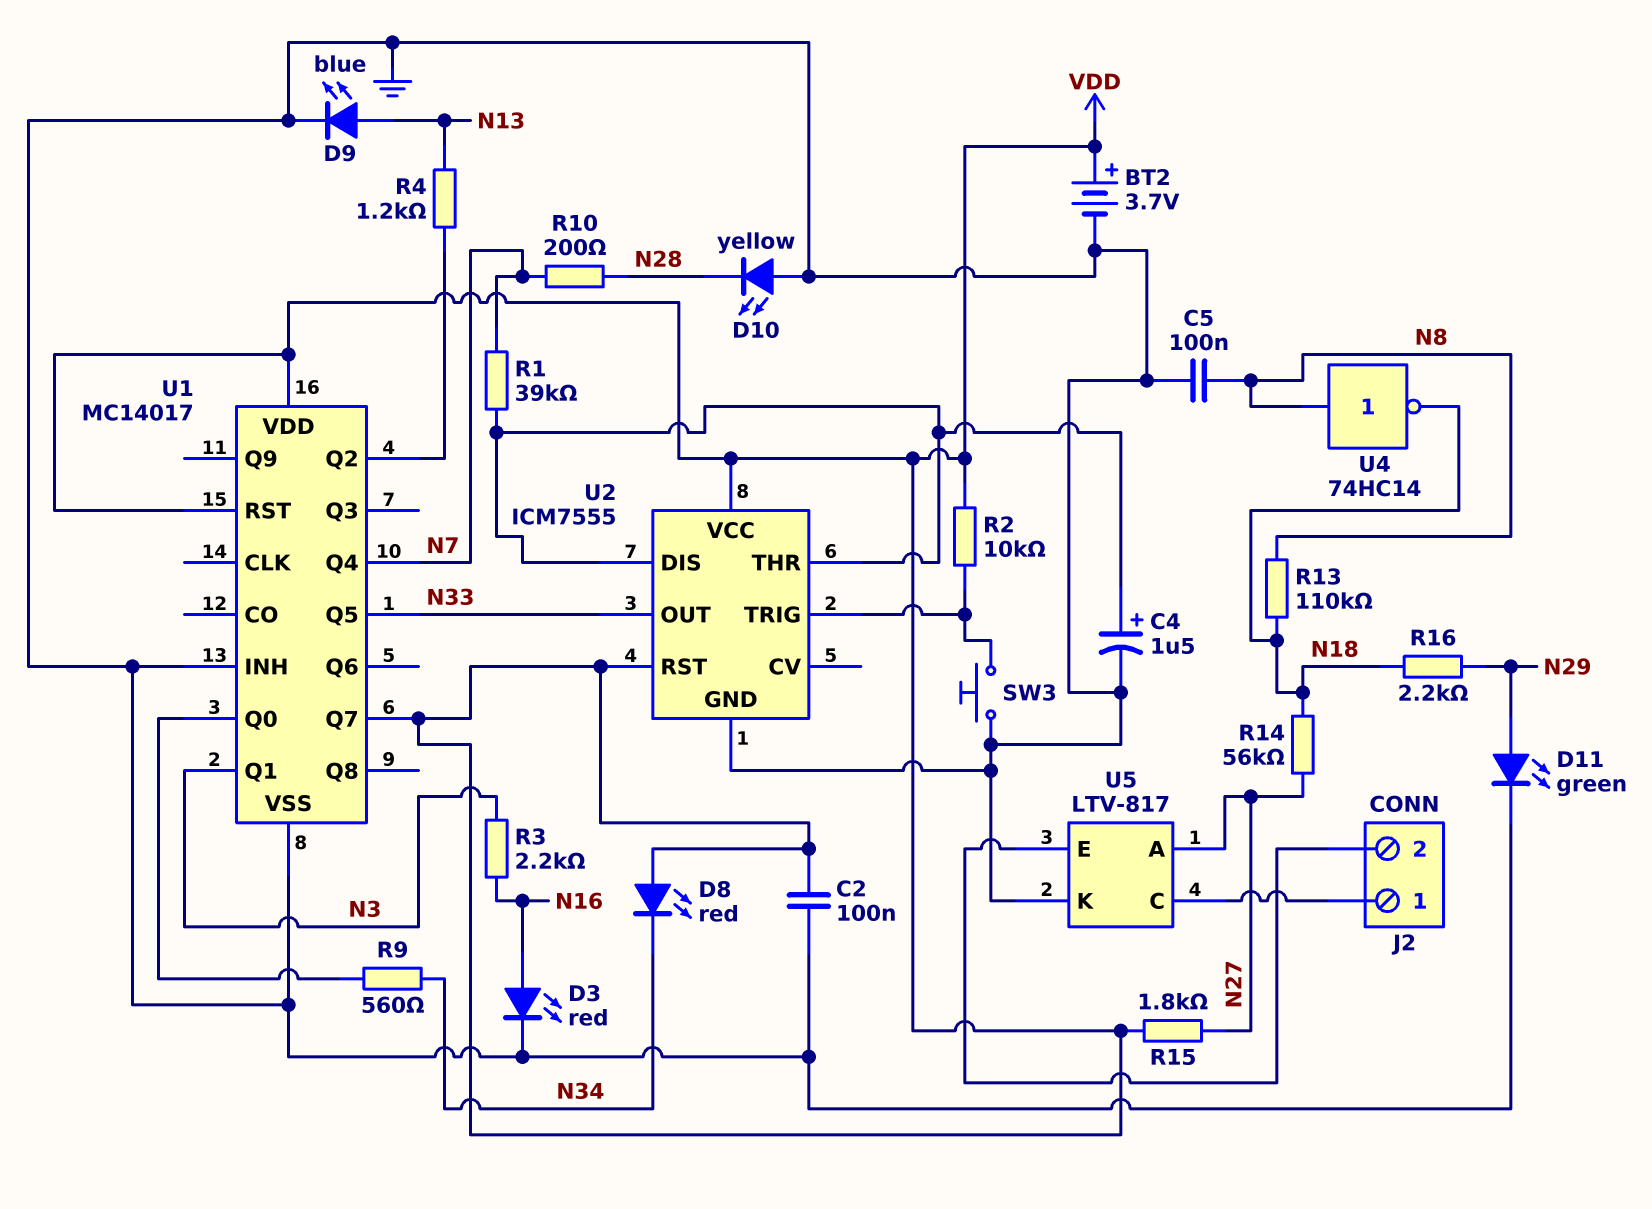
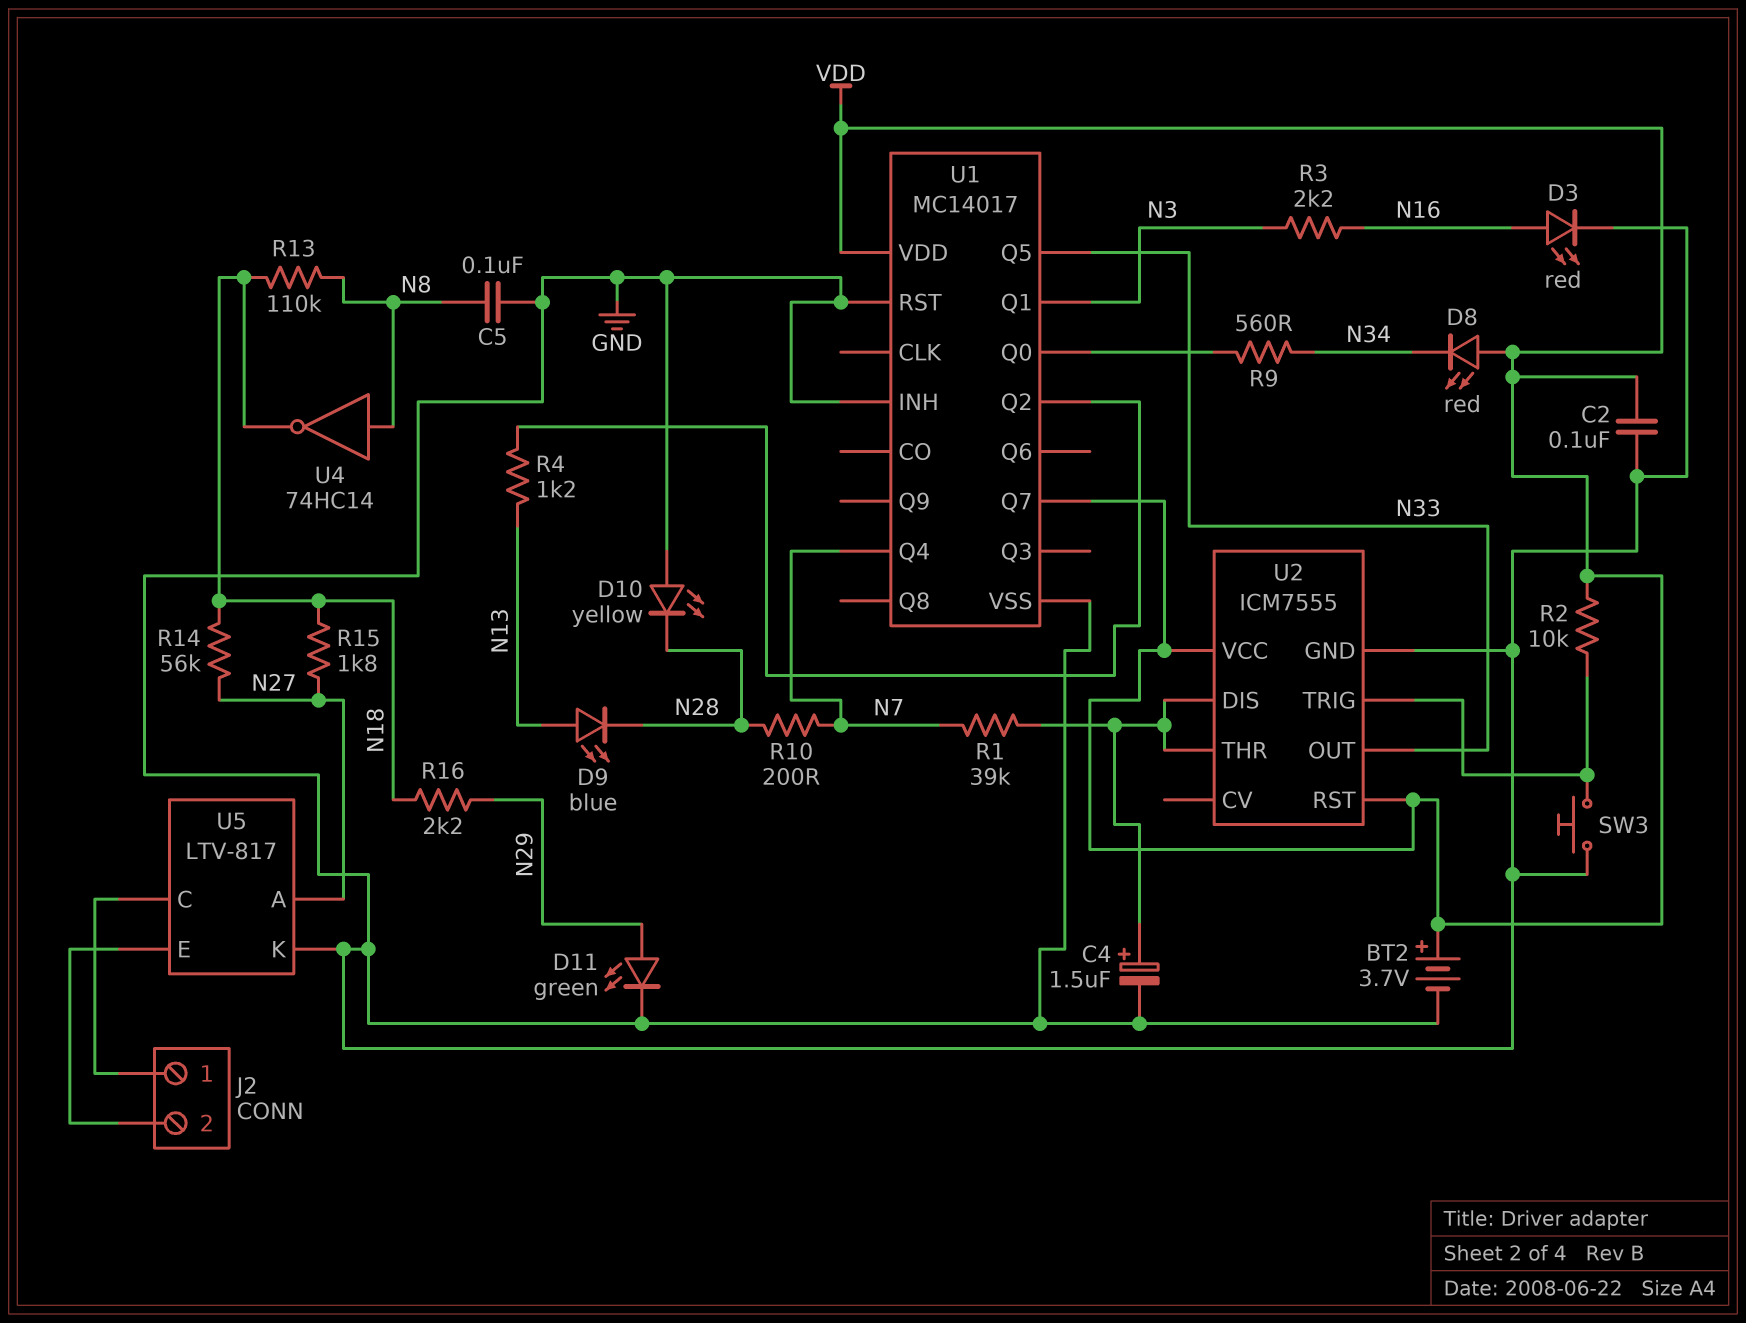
D9: LED blue (A N13, K GND) -> LED blue (A N13, K N28)
R15: 1.8k (N27, VDD) -> 1.8k (N18, N27)
U1 pin RST: VDD -> GND

